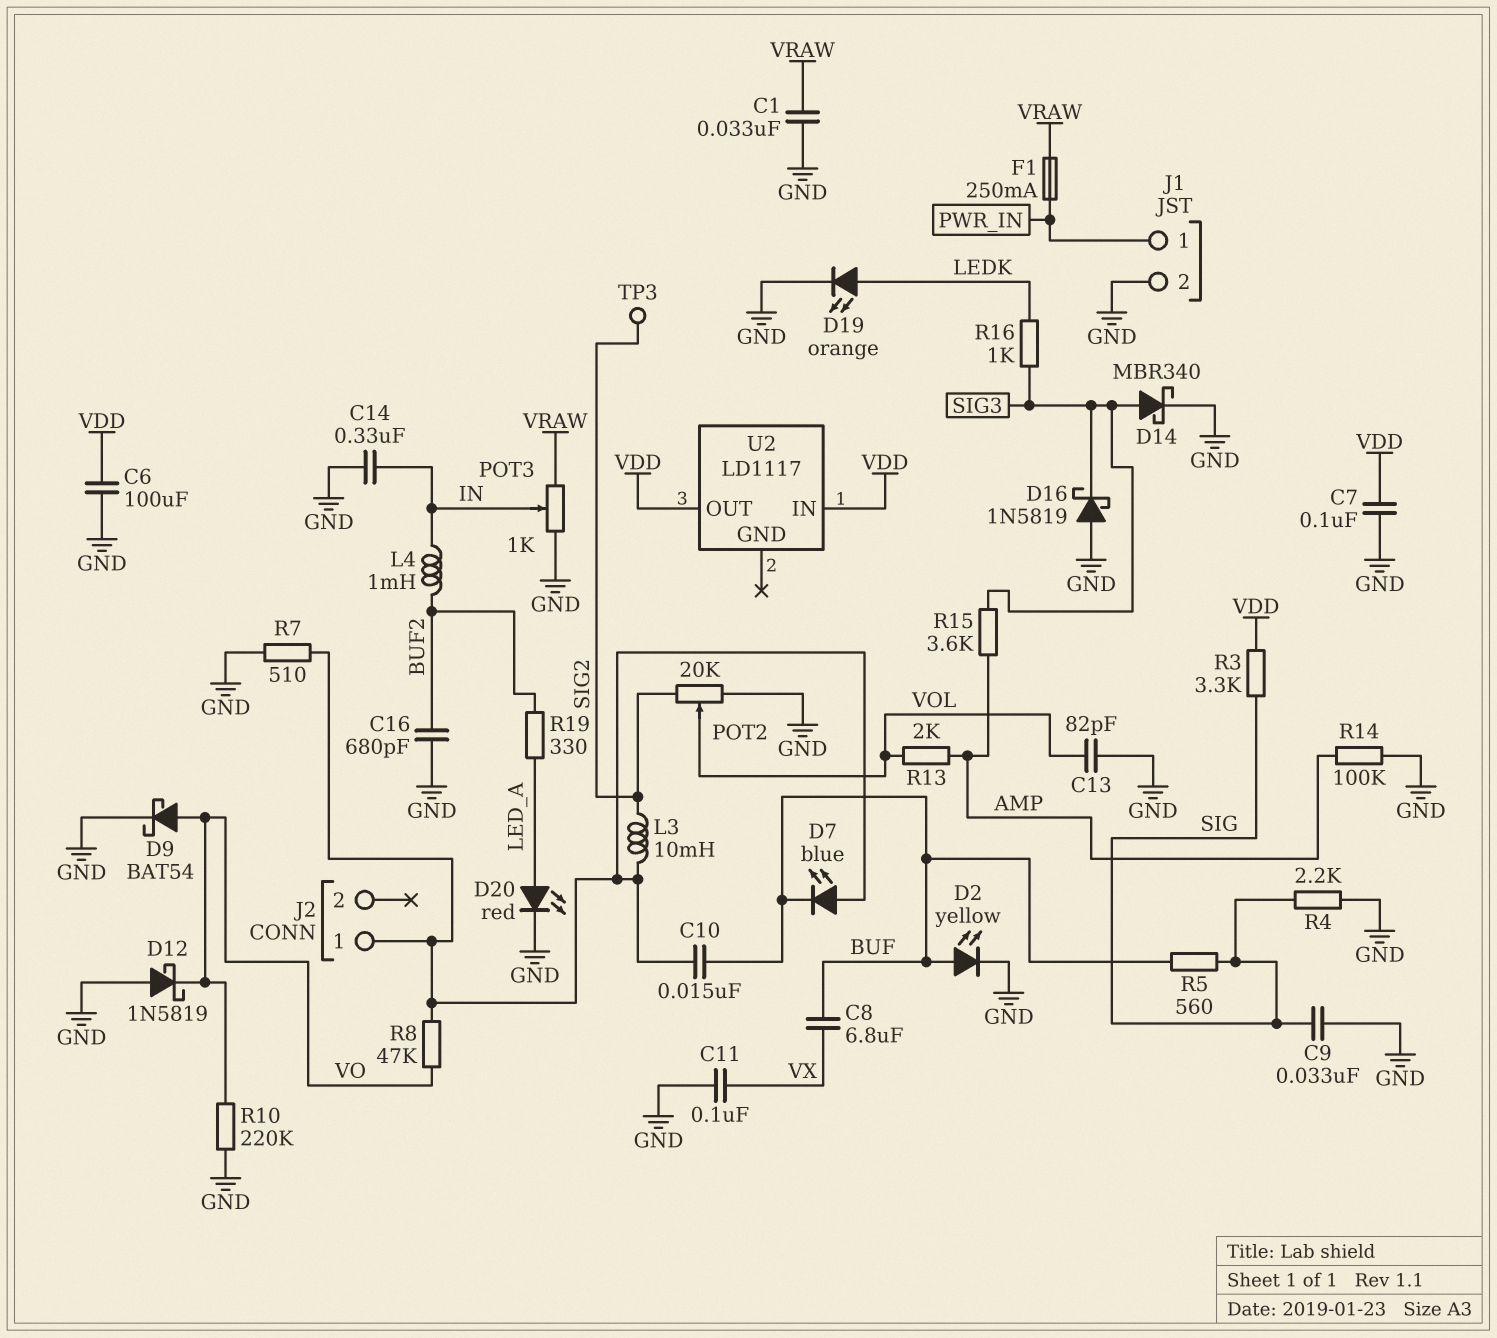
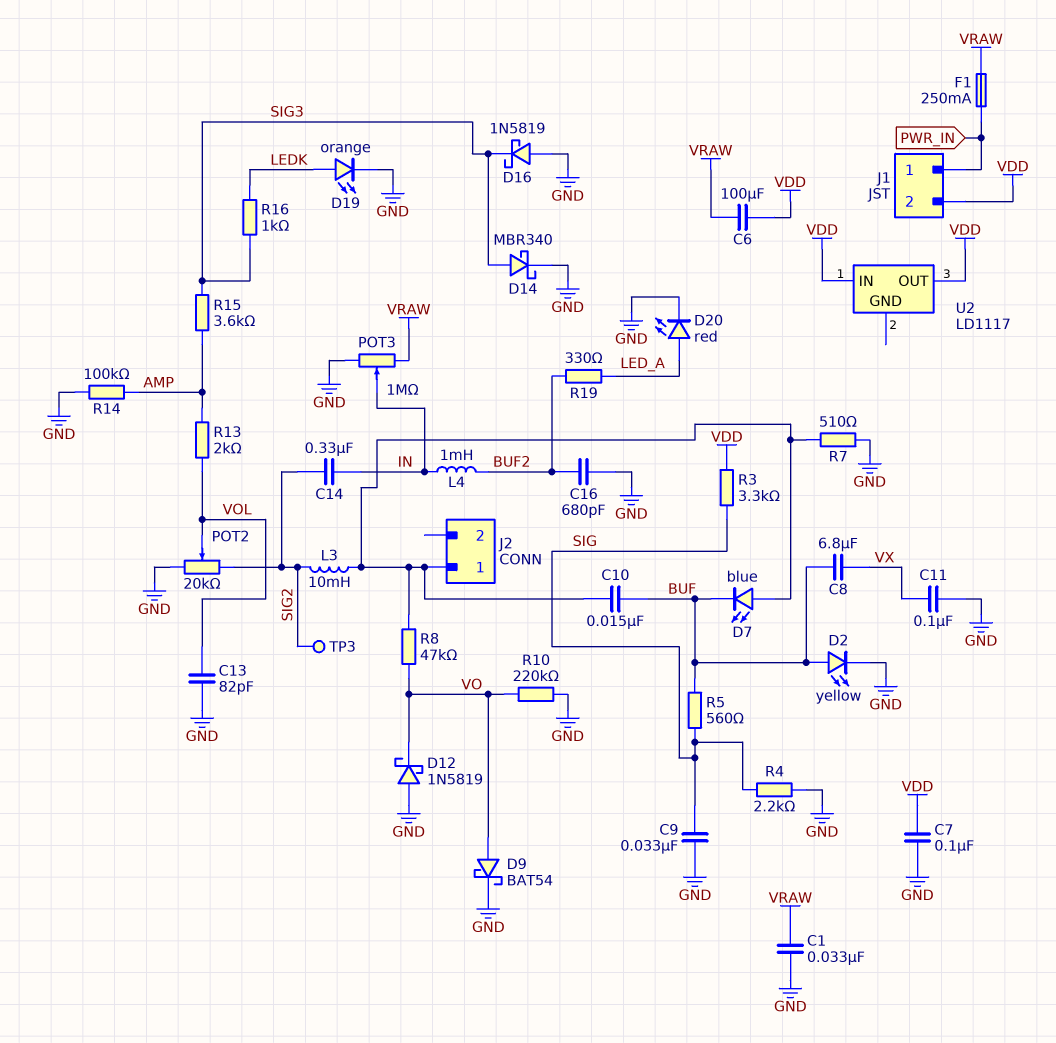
C6: 100uF (GND, VDD) -> 100uF (VDD, VRAW)
C14: 330nF (GND, IN) -> 330nF (IN, SIG2)
J1 pin 2: GND -> VDD
POT3: 1k (GND, VRAW, wiper IN) -> 1M (GND, VRAW, wiper IN)

